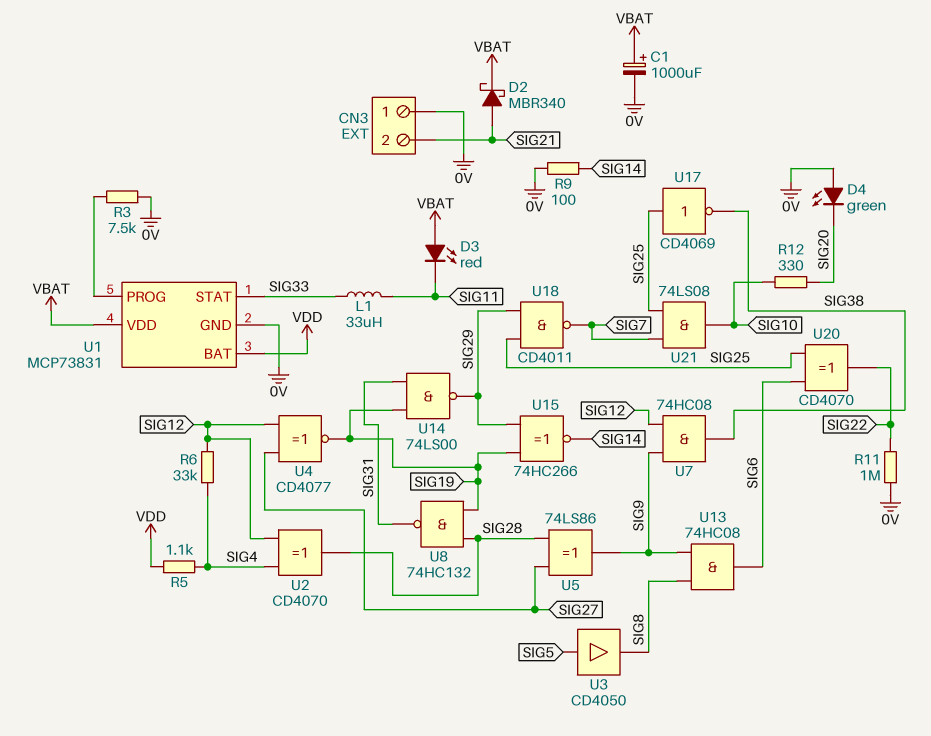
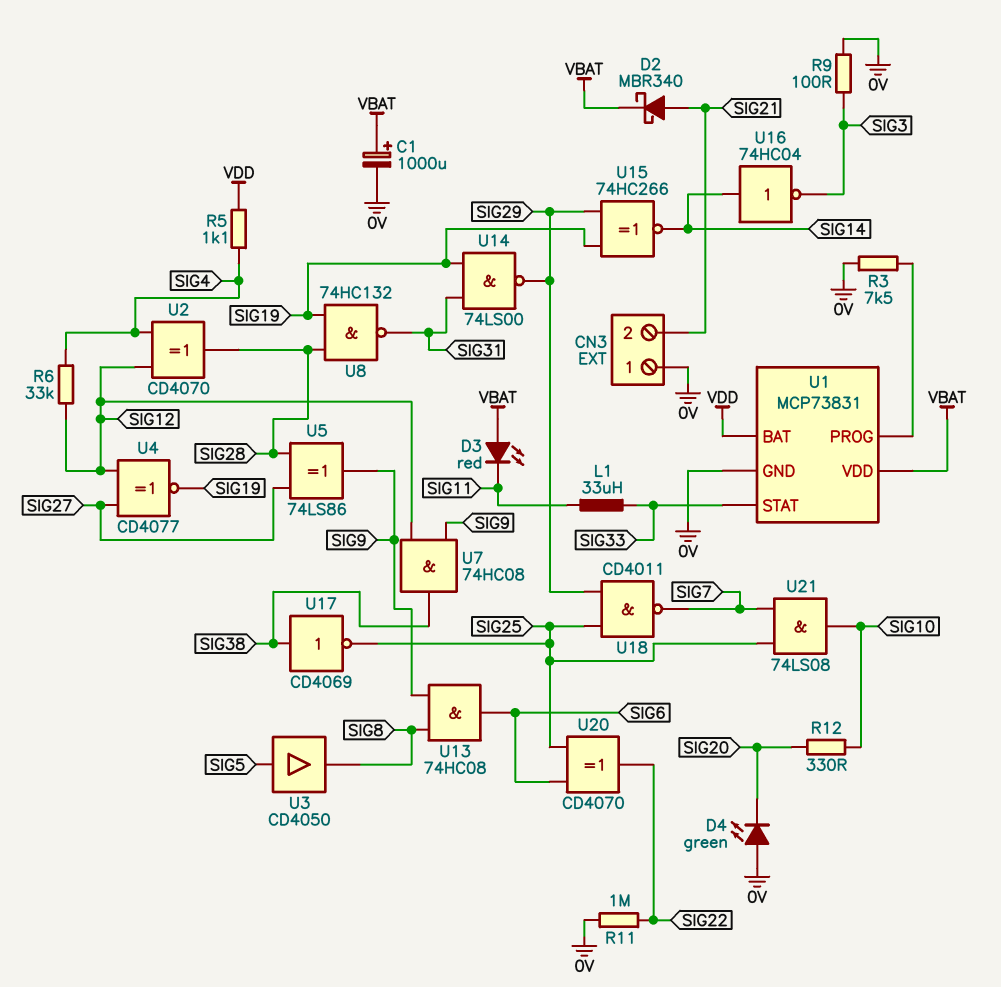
R9: 100 (0V, SIG14) -> 100 (0V, SIG3)
U16: none -> NOT 74HC04 (in SIG14, out SIG3)
U17: NOT CD4069 (in SIG25, out SIG38) -> NOT CD4069 (in SIG38, out SIG25)

